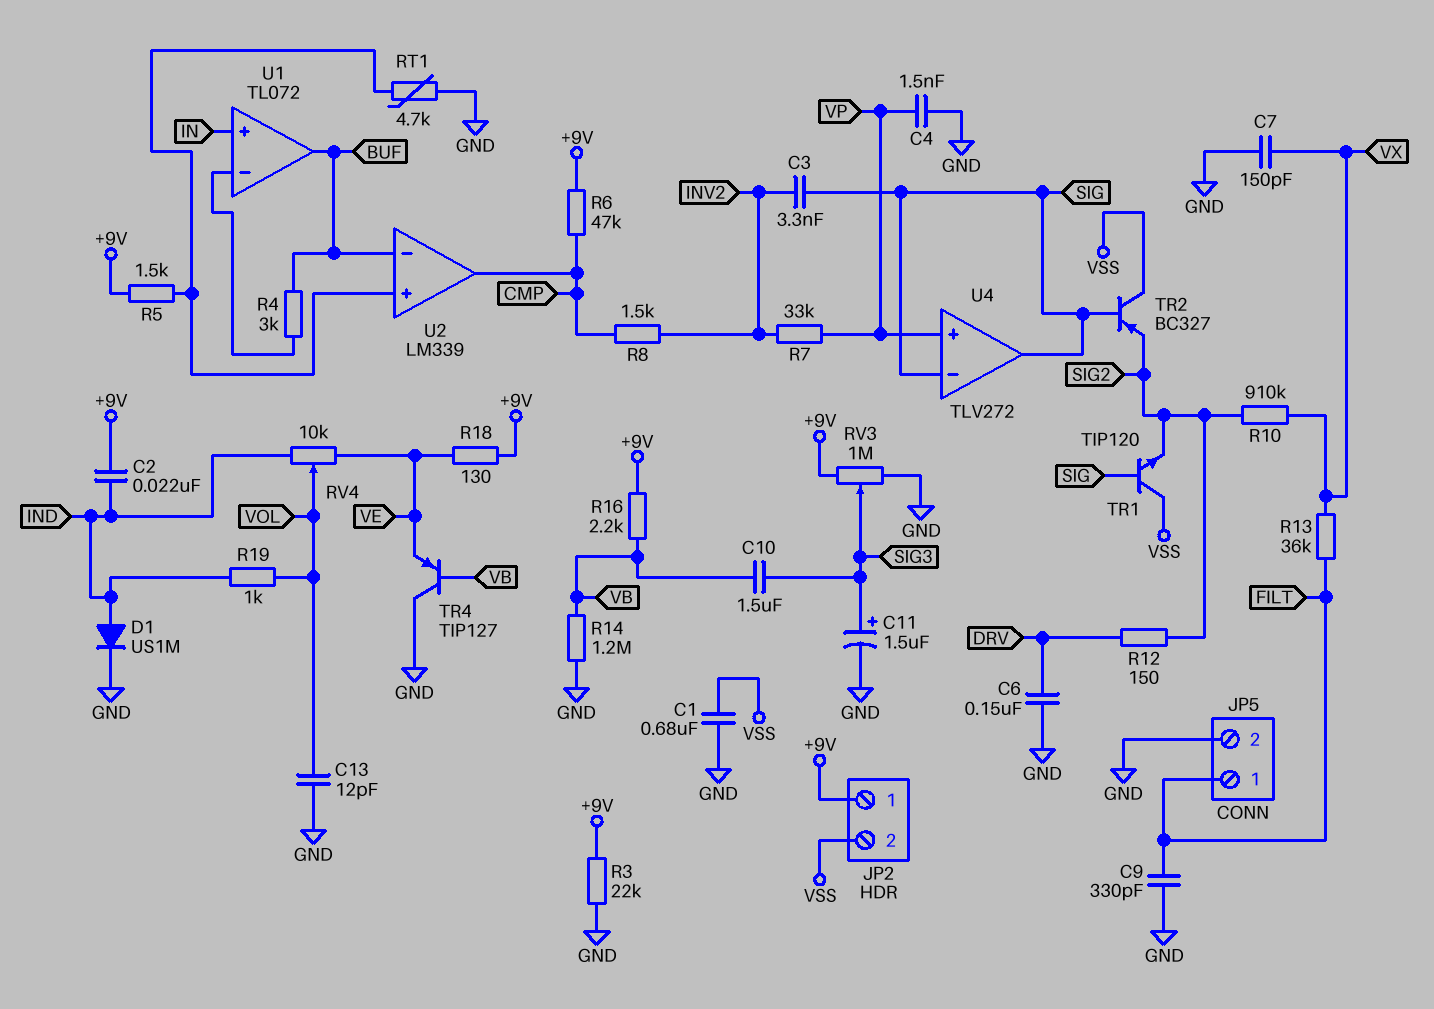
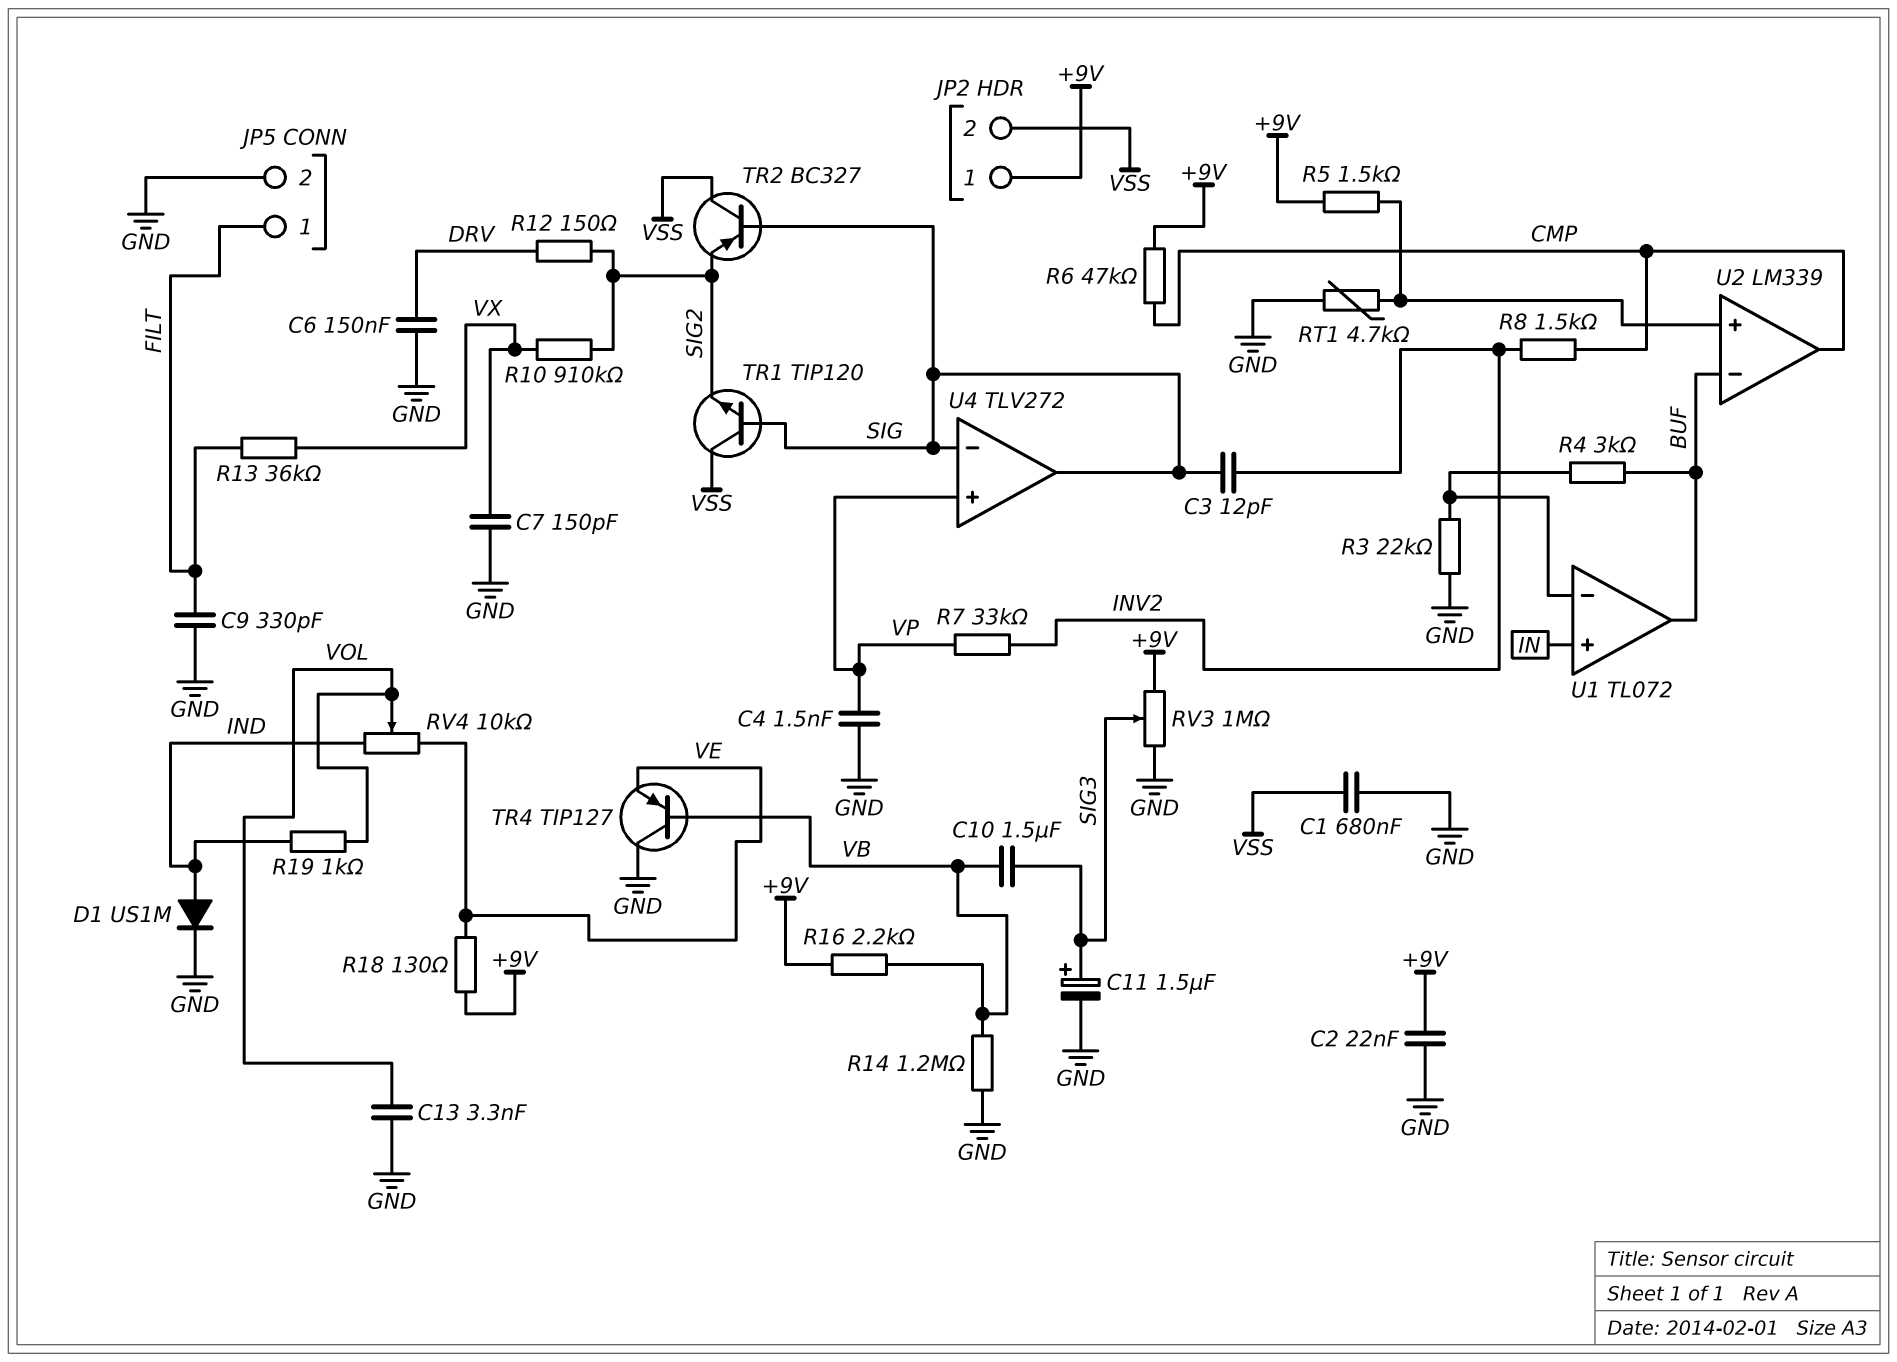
C2: 22nF (+9V, IND) -> 22nF (+9V, GND)
C3: 3.3nF (INV2, SIG) -> 12pF (INV2, SIG)
C13: 12pF (GND, VOL) -> 3.3nF (GND, VOL)
R3: 22k (+9V, GND) -> 22k (GND, U1/in-)

